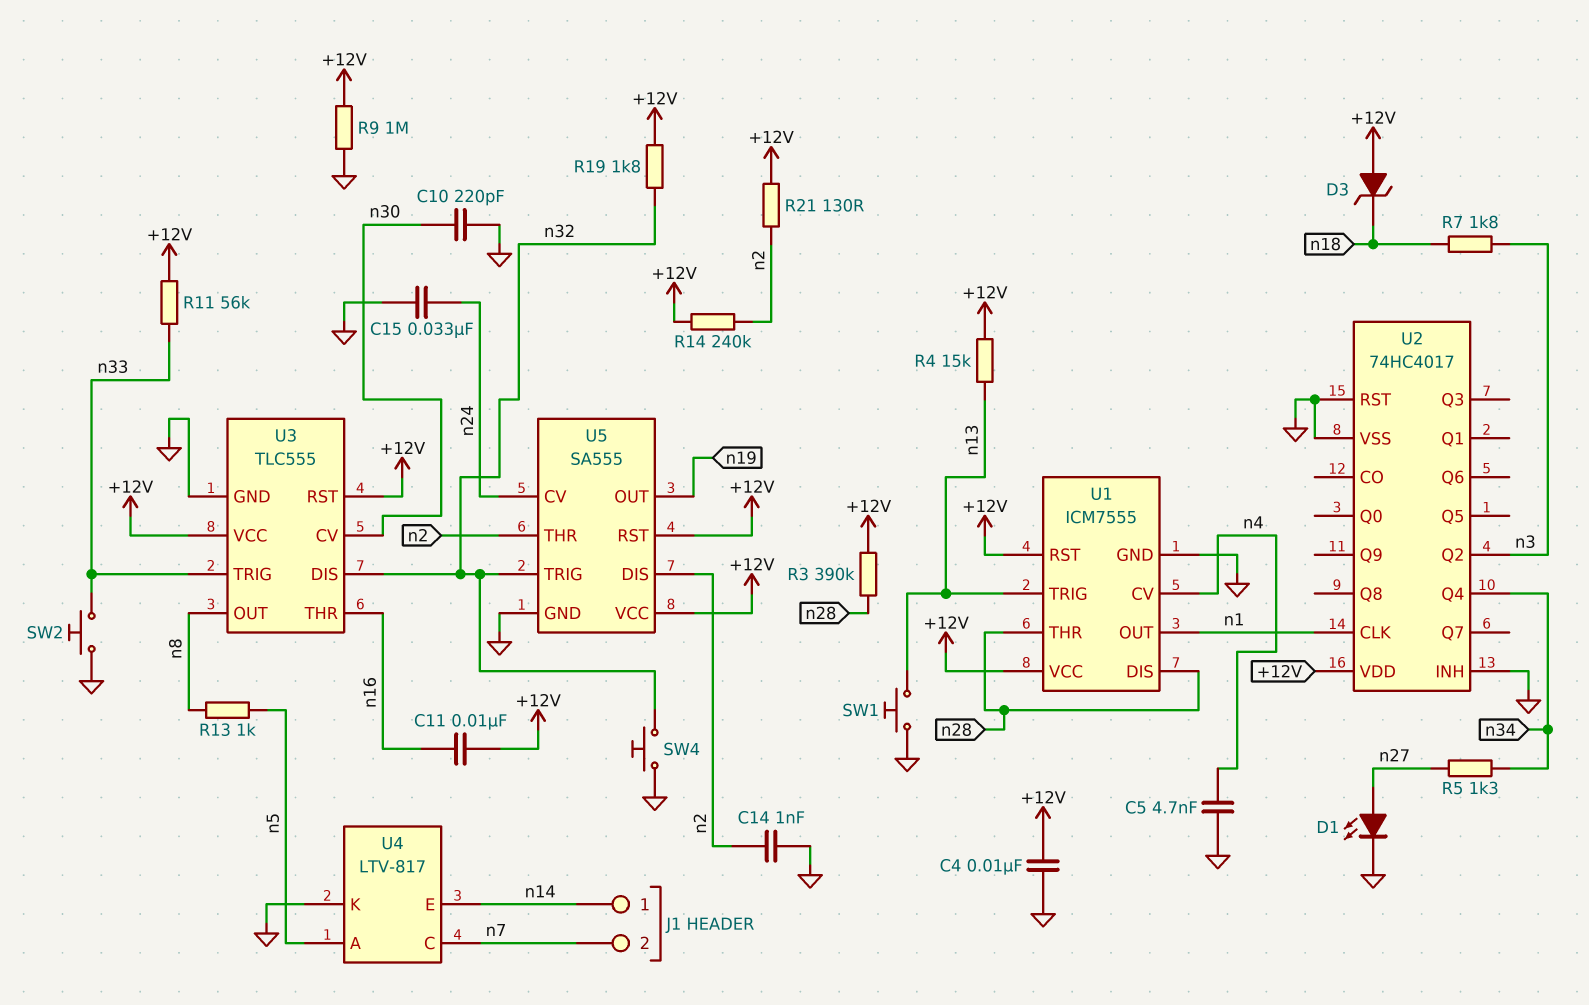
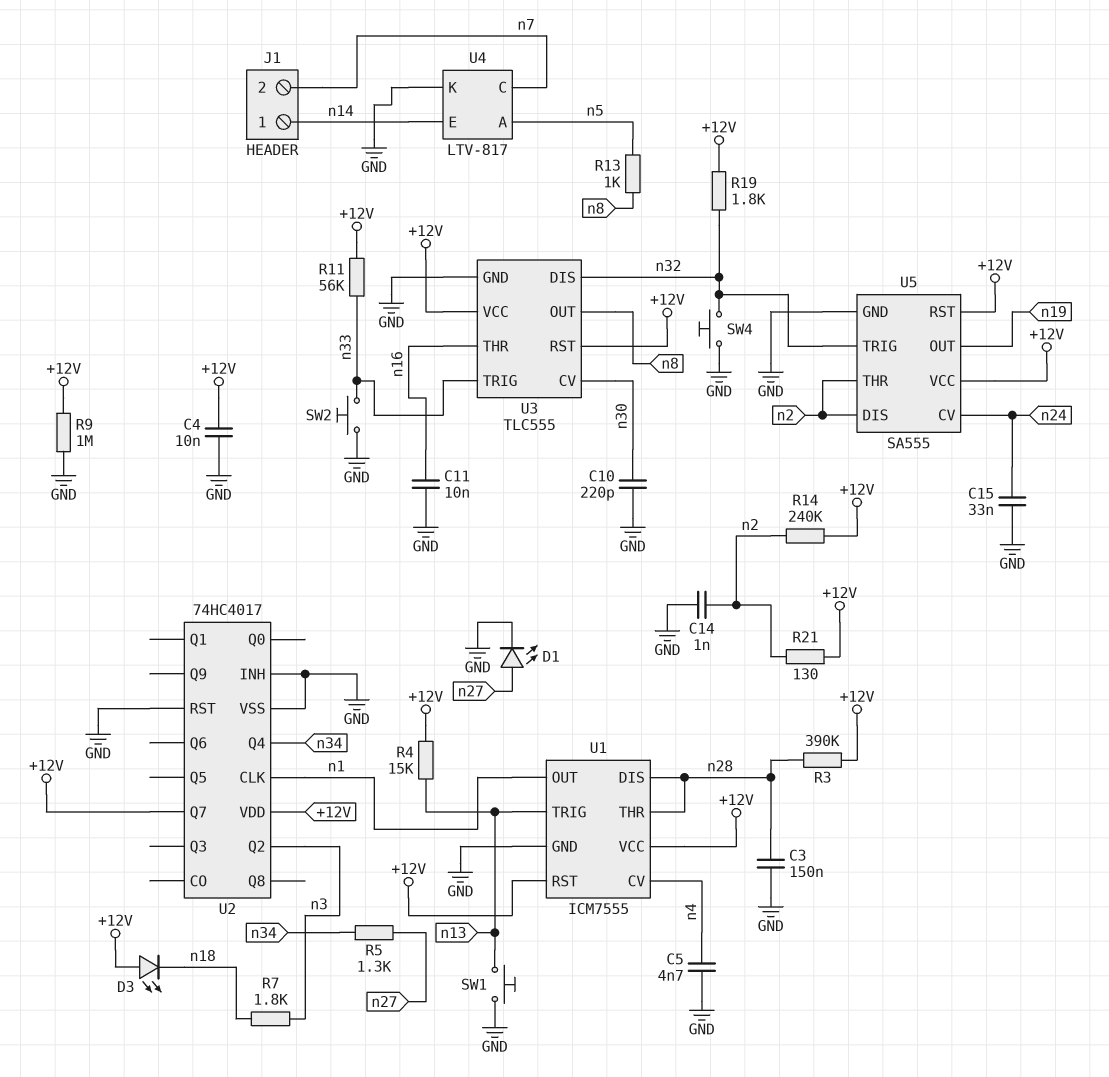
C3: none -> 150nF (GND, n28)
C11: 10nF (+12V, n16) -> 10nF (GND, n16)
D3: zener (A +12V, K n18) -> LED (A +12V, K n18)
U2 pin Q7: none -> +12V

